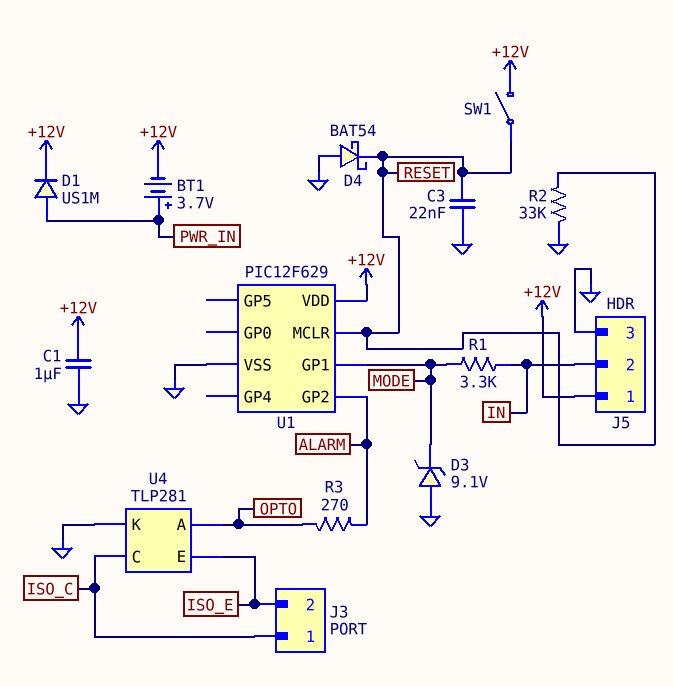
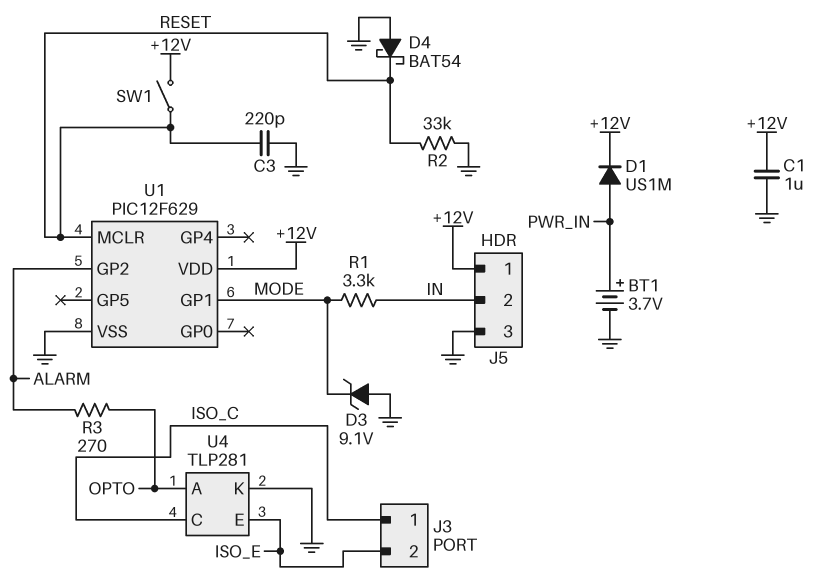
BT1: 3.7V (plus PWR_IN, minus +12V) -> 3.7V (plus PWR_IN, minus GND)
C3: 22nF (GND, RESET) -> 220pF (GND, RESET)

